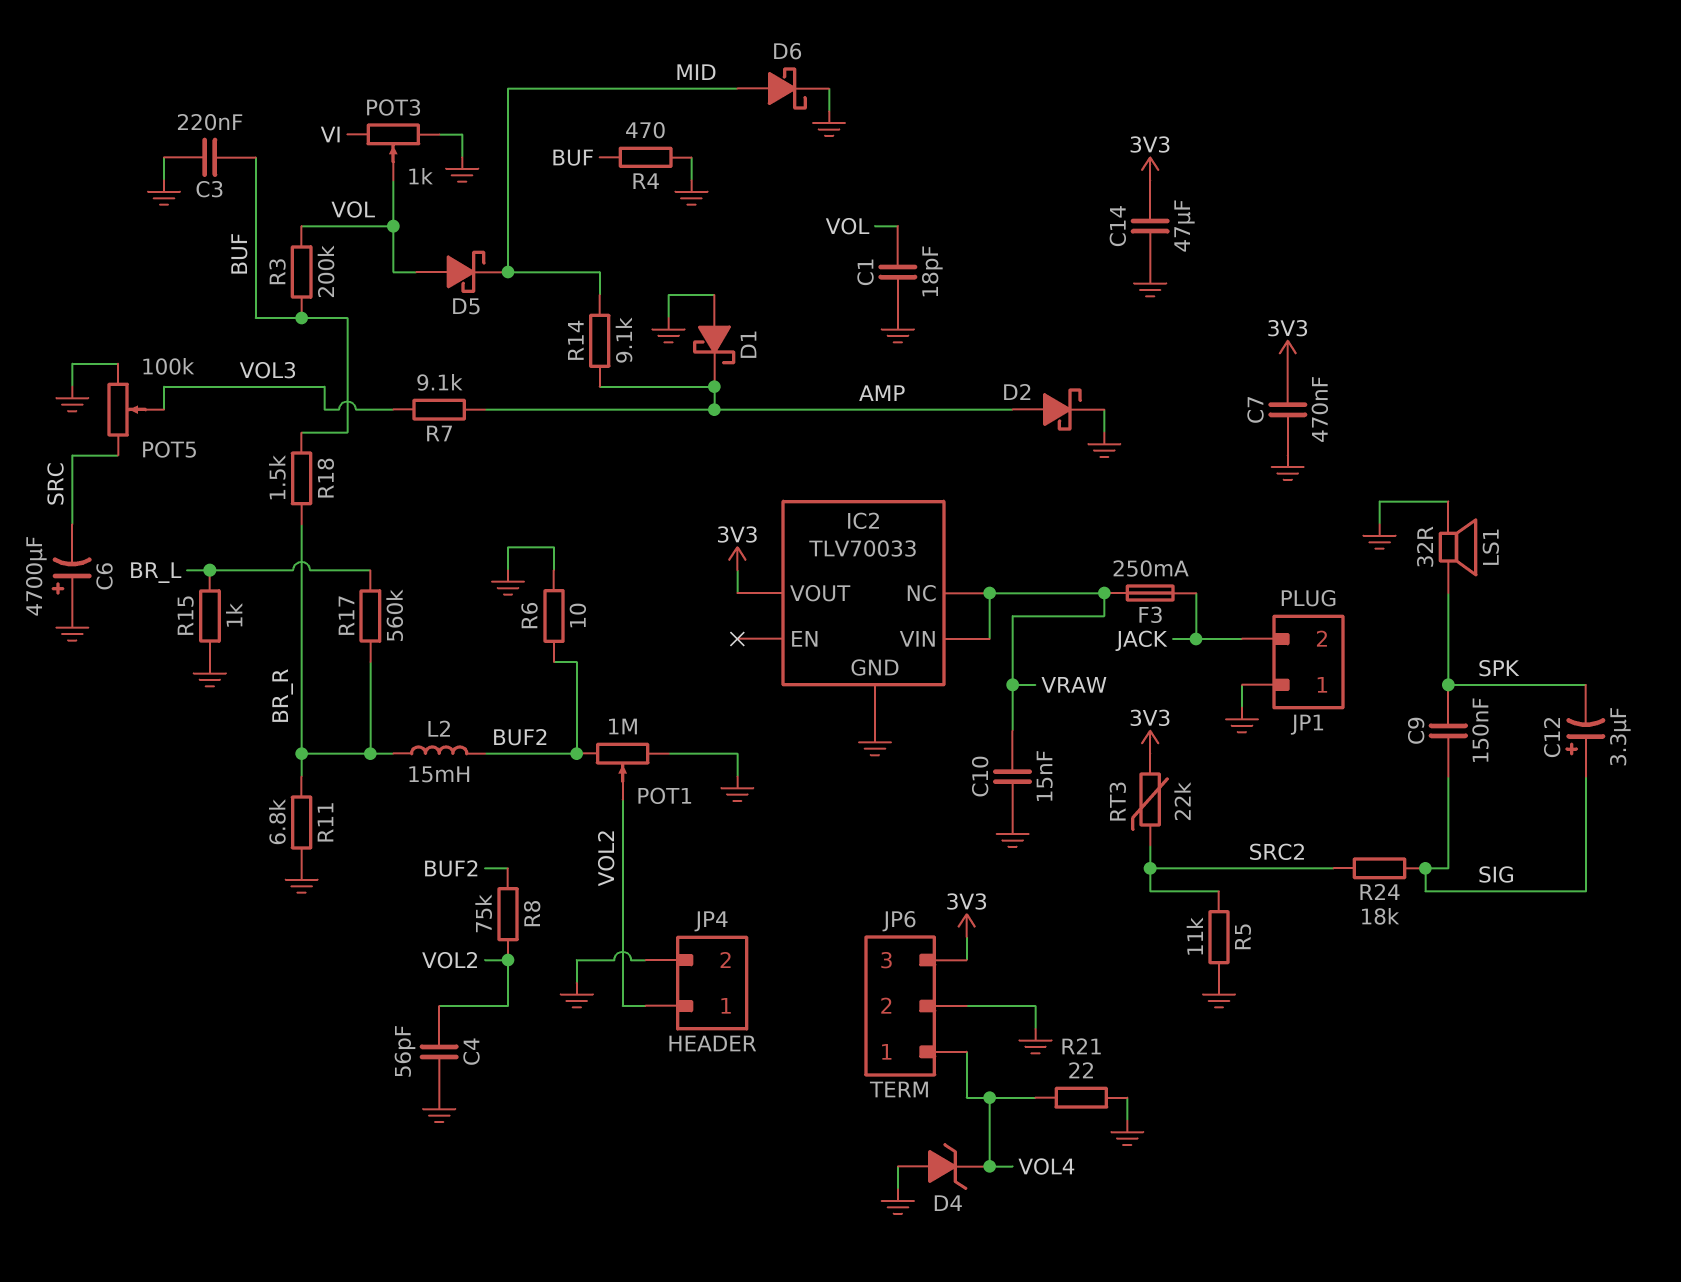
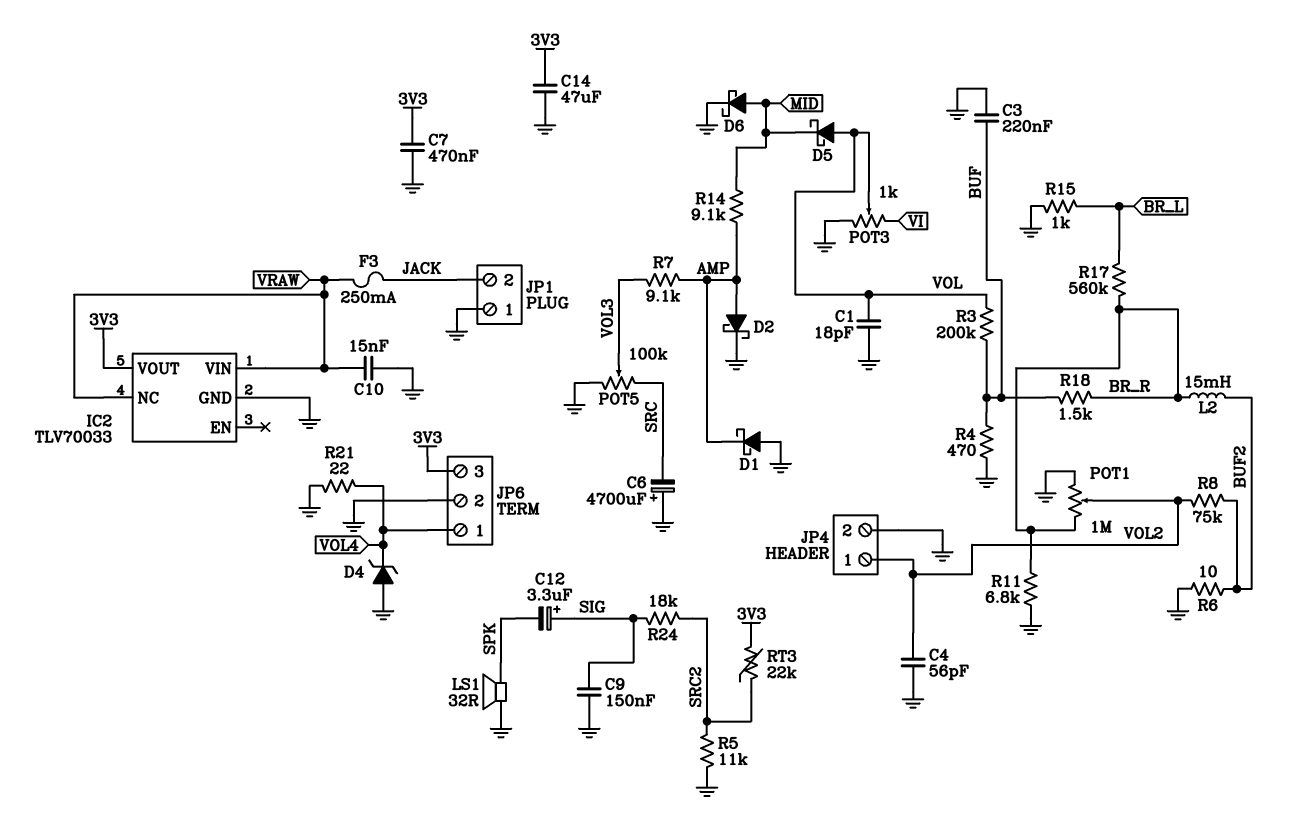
C9: 150nF (SIG, SPK) -> 150nF (GND, SIG)
POT1: 1M (BUF2, GND, wiper VOL2) -> 1M (BR_R, GND, wiper VOL2)

